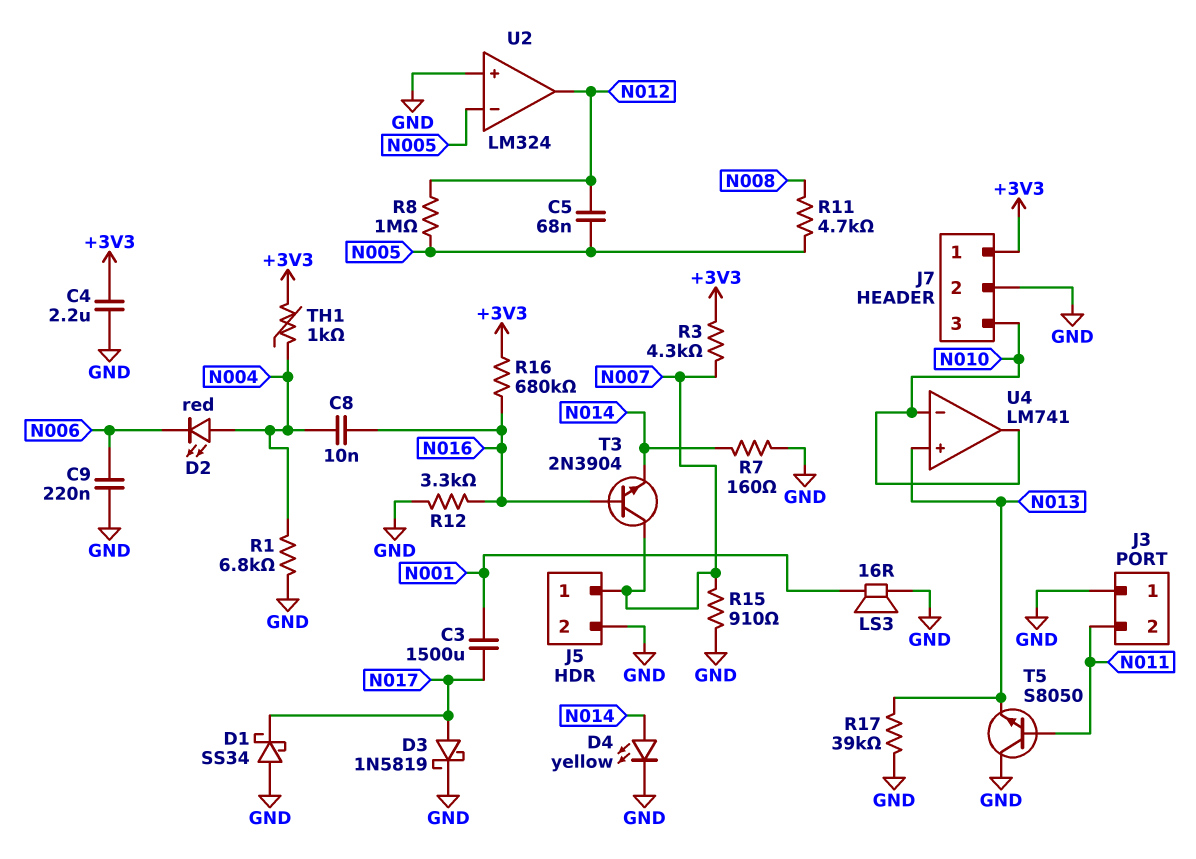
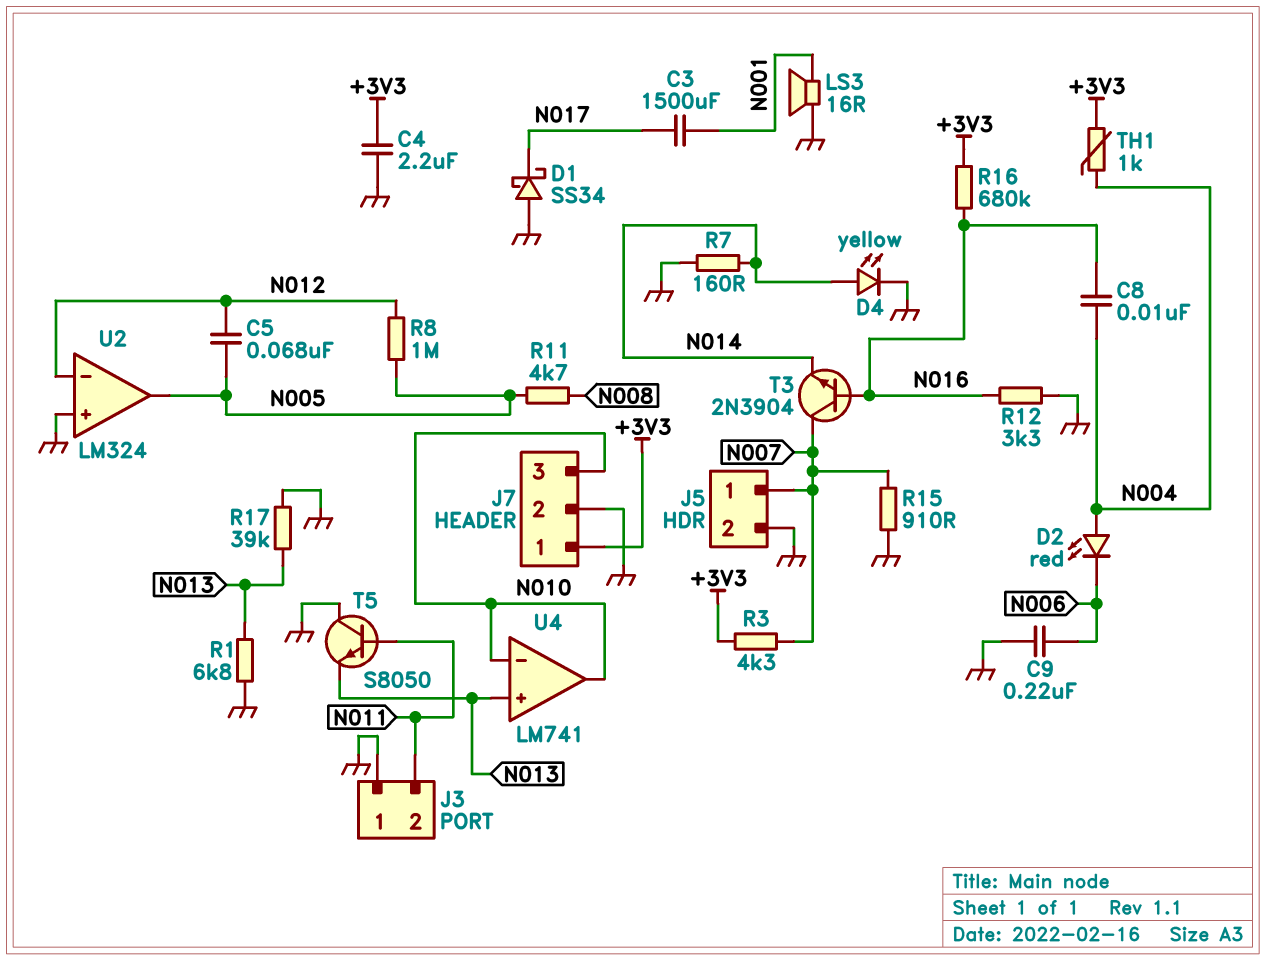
D3: schottky 1N5819 (A N017, K GND) -> none
R1: 6.8k (GND, N004) -> 6.8k (GND, N013)
U2 pin in-: N005 -> N012
U2 pin out: N012 -> N005

